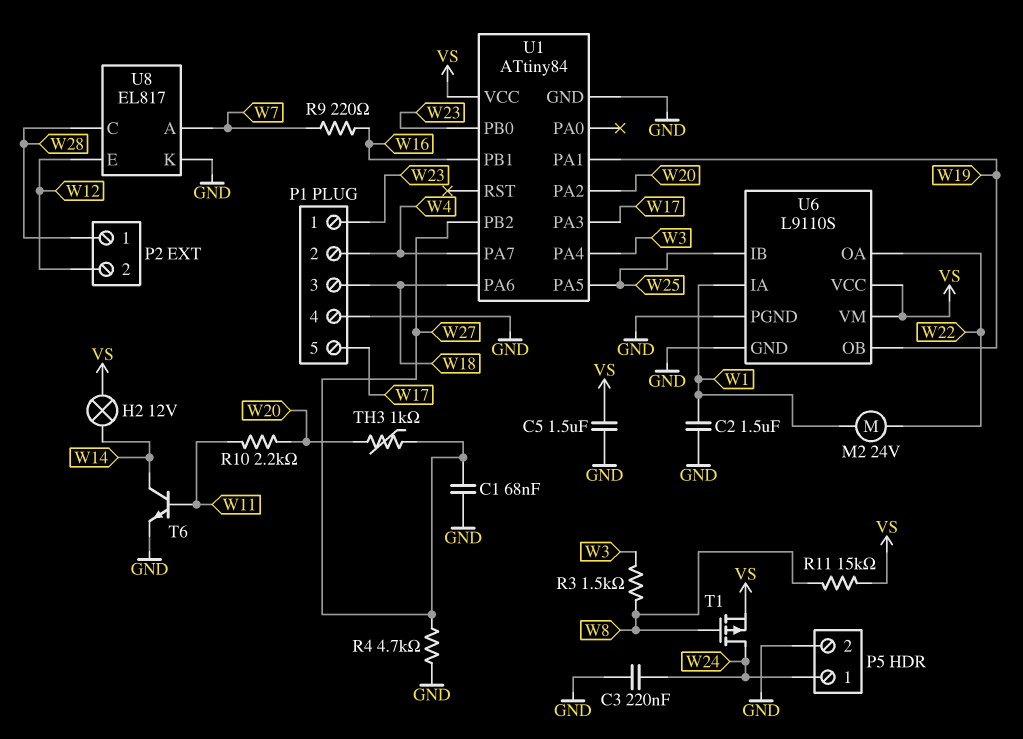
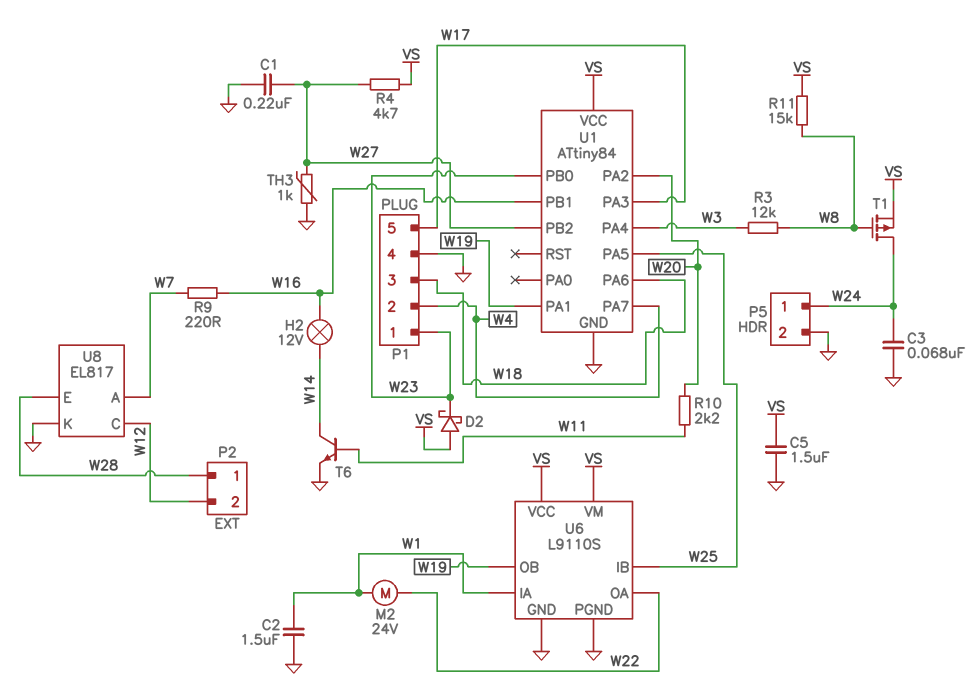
C1: 68nF (GND, W27) -> 220nF (GND, W27)
C3: 220nF (GND, W24) -> 68nF (GND, W24)
D2: none -> schottky (A VS, K W23)
H2: lamp 12V (VS, W14) -> lamp 12V (W14, W16)
R3: 1.5k (W3, W8) -> 12k (W3, W8)
R4: 4.7k (GND, W27) -> 4.7k (VS, W27)
TH3: 1k (W20, W27) -> 1k (GND, W27)
U8 pin C: W28 -> W12
U8 pin E: W12 -> W28

